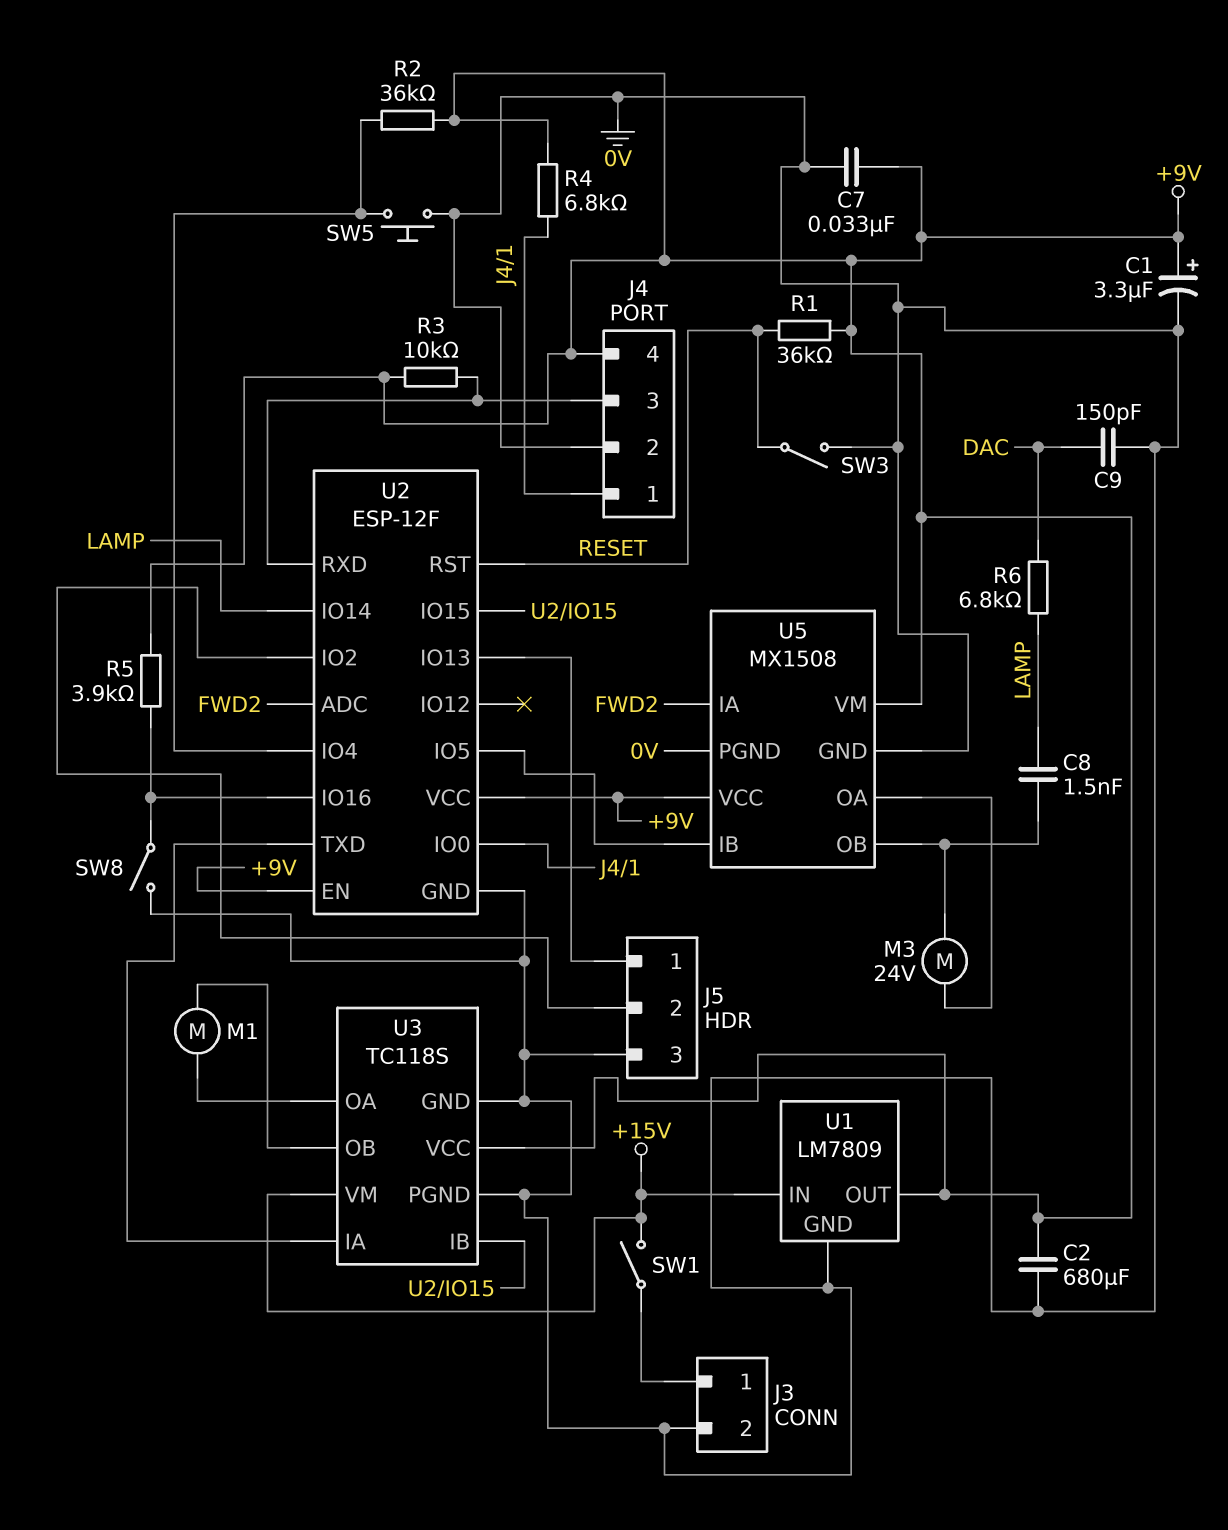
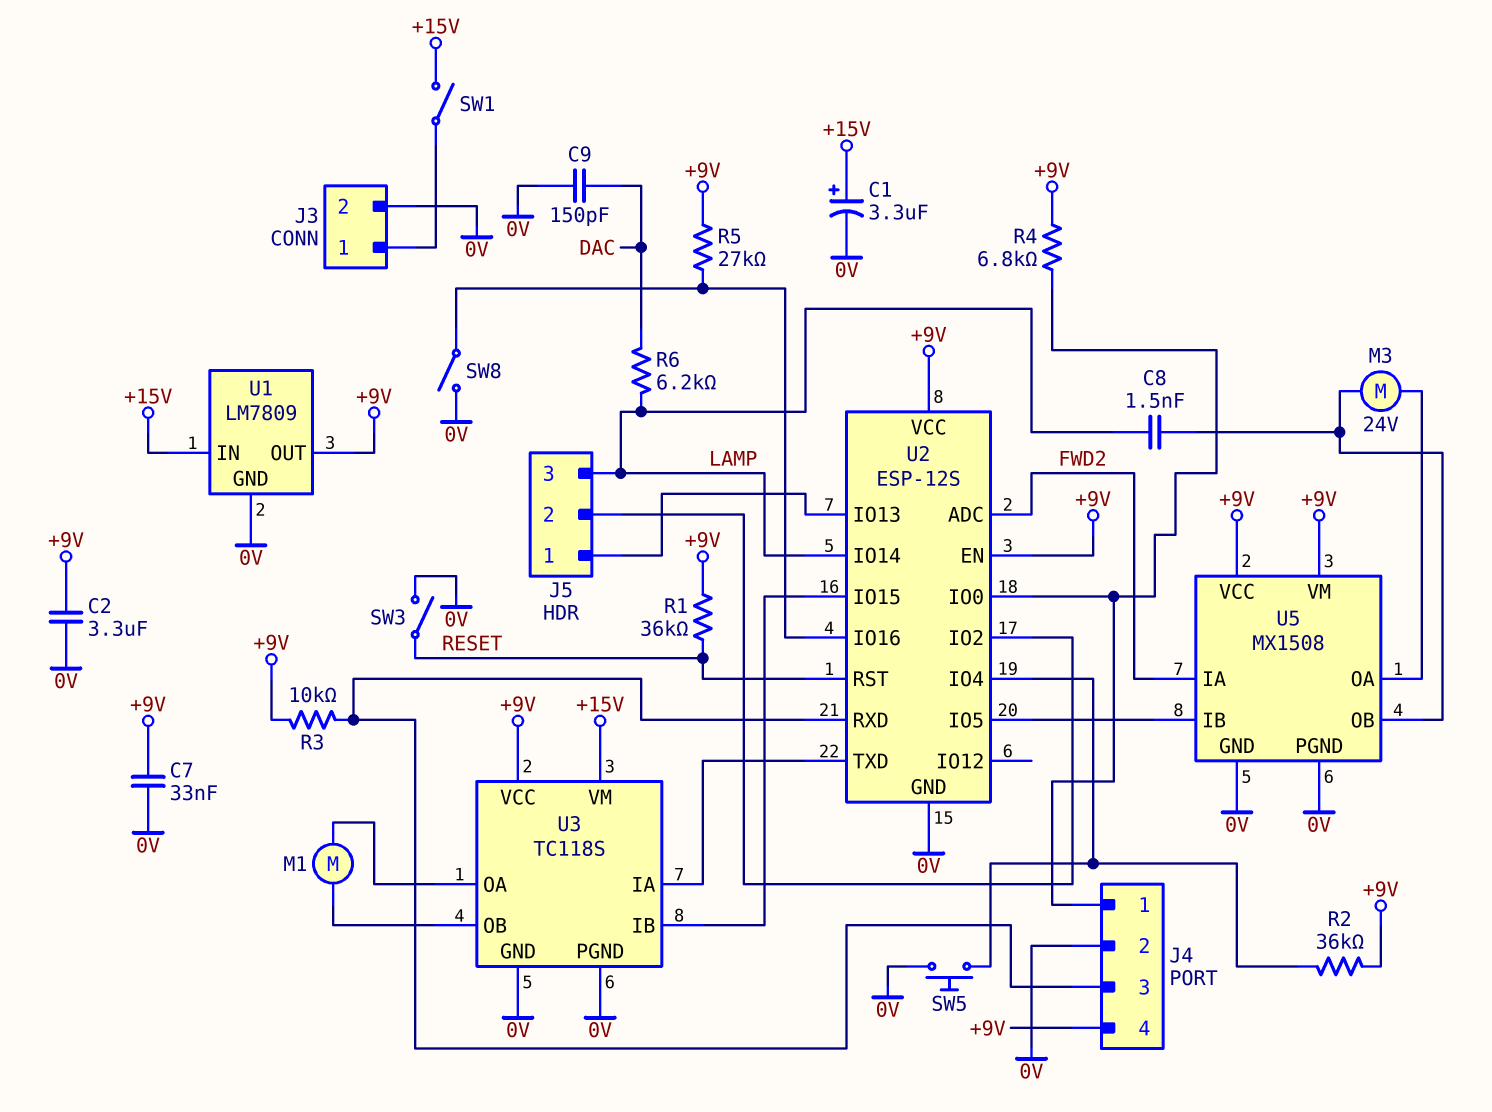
C1: 3.3uF (plus +9V, minus 0V) -> 3.3uF (plus +15V, minus 0V)
C2: 680uF (+9V, 0V) -> 3.3uF (+9V, 0V)
J5 pin 3: 0V -> LAMP
R5: 3.9k (+9V, U2/IO16) -> 27k (+9V, U2/IO16)
R6: 6.8k (DAC, LAMP) -> 6.2k (DAC, LAMP)
U2: ESP-12F -> ESP-12S

